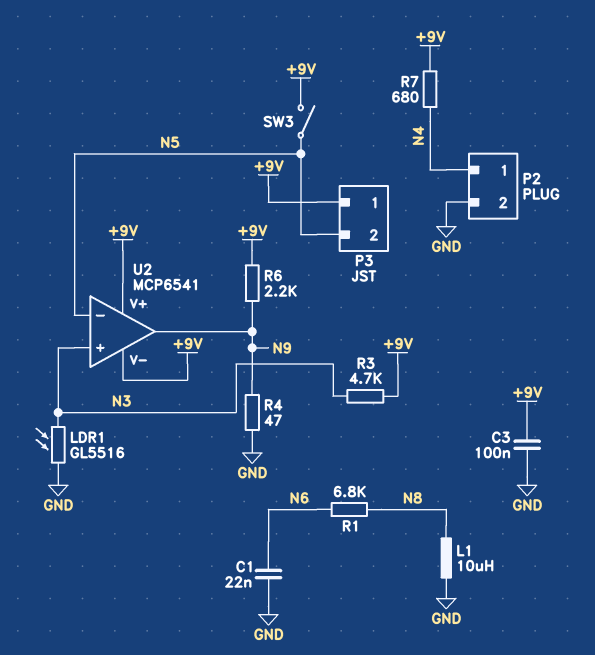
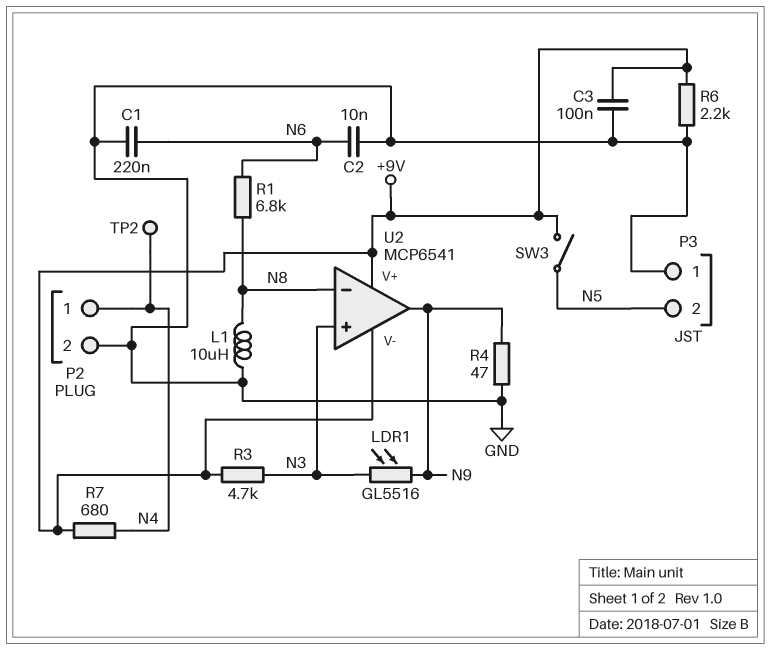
C1: 22nF (GND, N6) -> 220nF (GND, N6)
C2: none -> 10nF (GND, N6)
LDR1: GL5516 (GND, N3) -> GL5516 (N3, N9)
P3 pin 1: +9V -> GND
R6: 2.2k (+9V, N9) -> 2.2k (+9V, GND)
TP2: none -> test point (N4)
U2 pin in-: N5 -> N8

